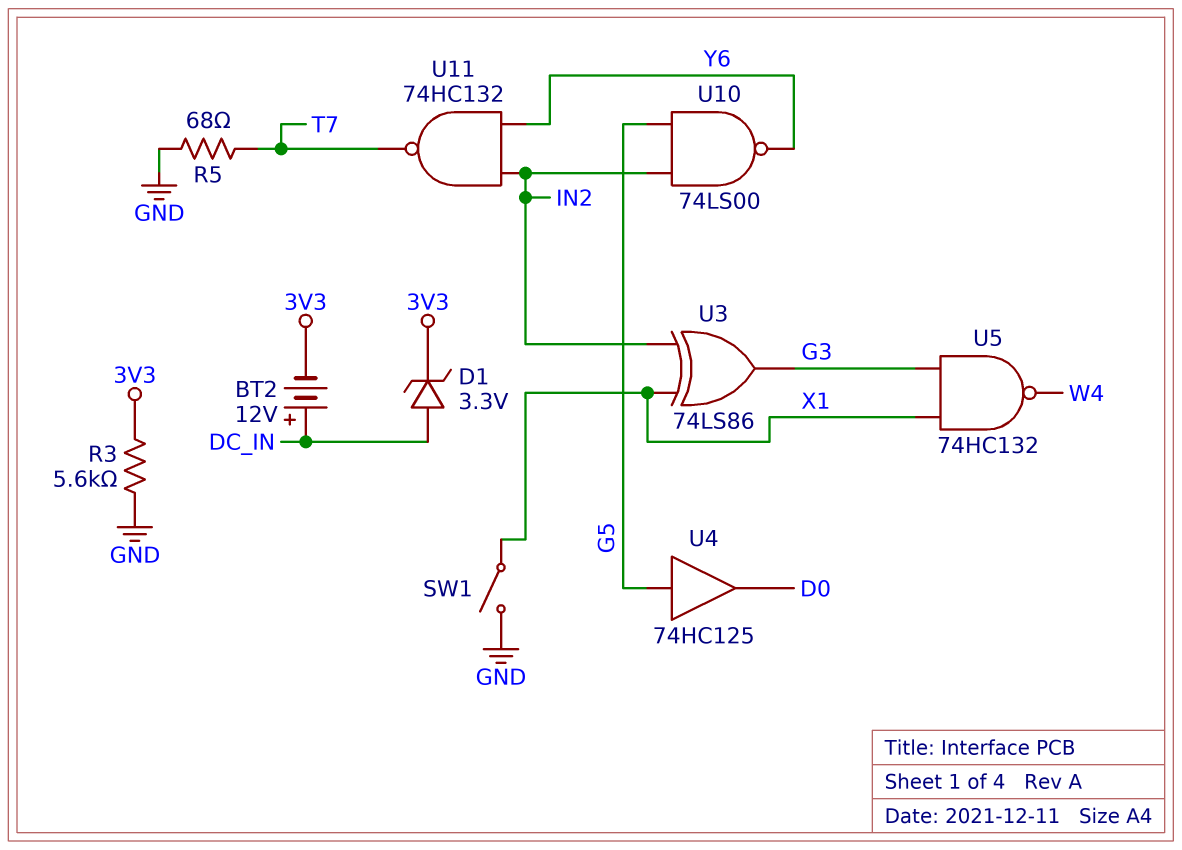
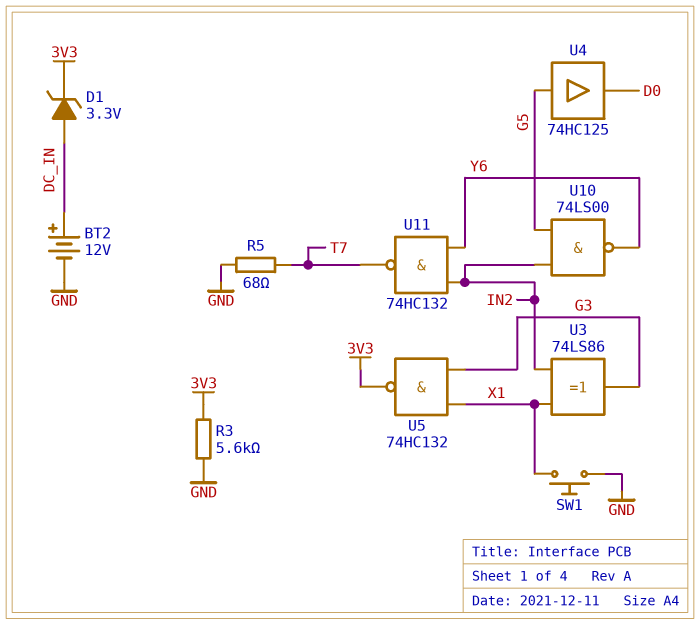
BT2: 12V (plus DC_IN, minus 3V3) -> 12V (plus DC_IN, minus GND)
SW1: switch (GND, X1) -> button (GND, X1)
U5: NAND 74HC132 (in G3, in X1, out W4) -> NAND 74HC132 (in G3, in X1, out 3V3)

